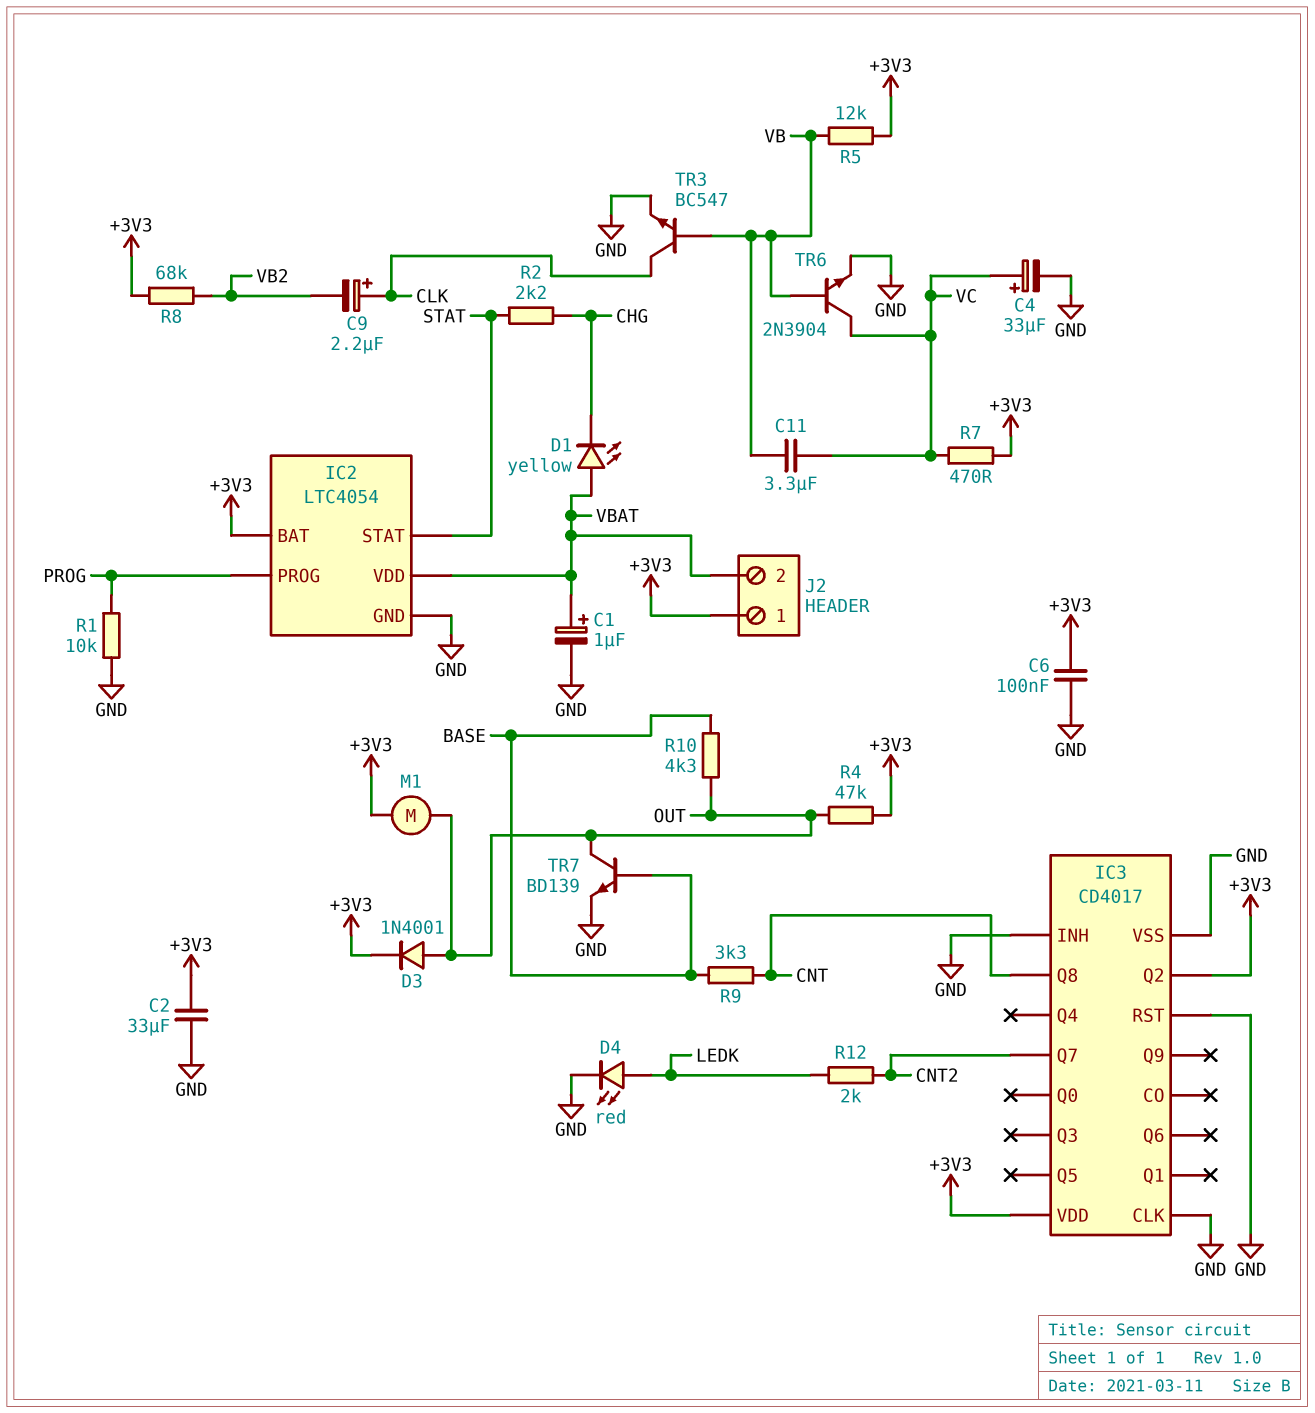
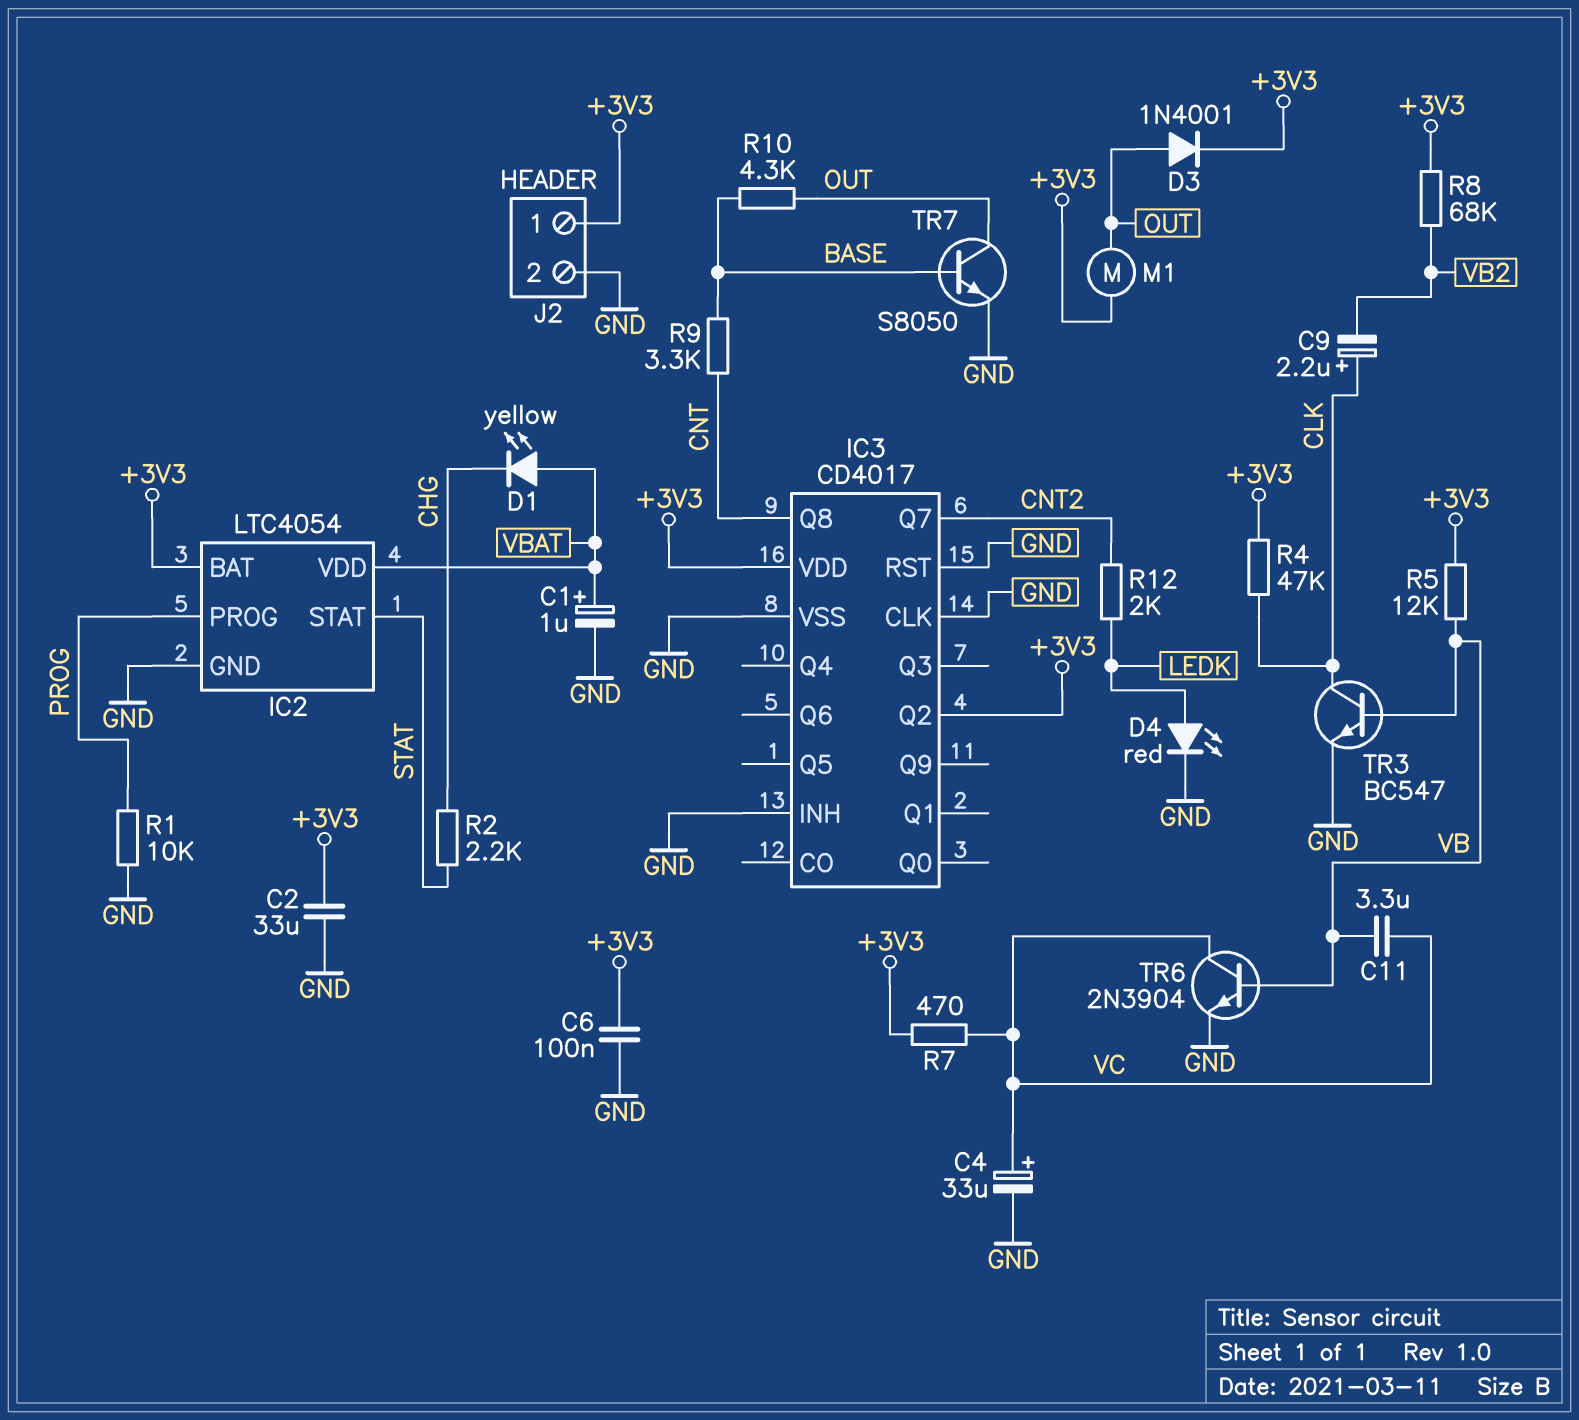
J2 pin 2: VBAT -> GND
R4: 47k (+3V3, OUT) -> 47k (+3V3, CLK)
TR7: NPN BD139 (B BASE, C OUT, E GND) -> NPN S8050 (B BASE, C OUT, E GND)

